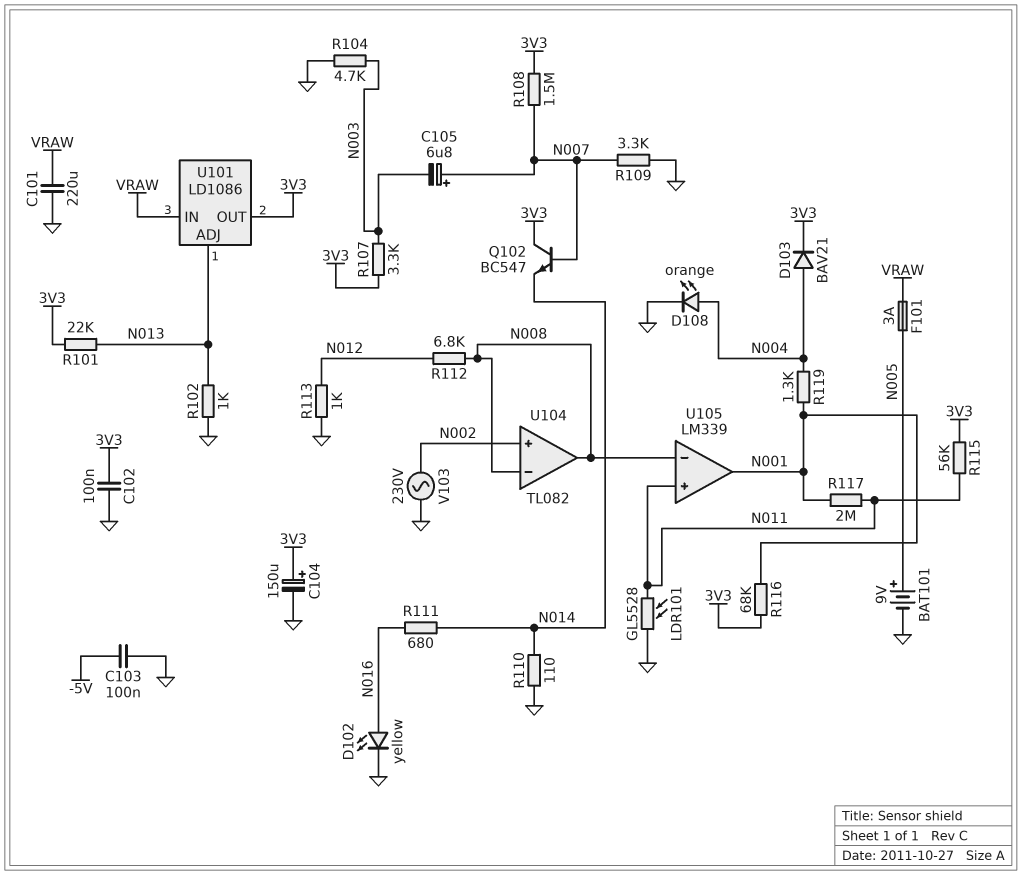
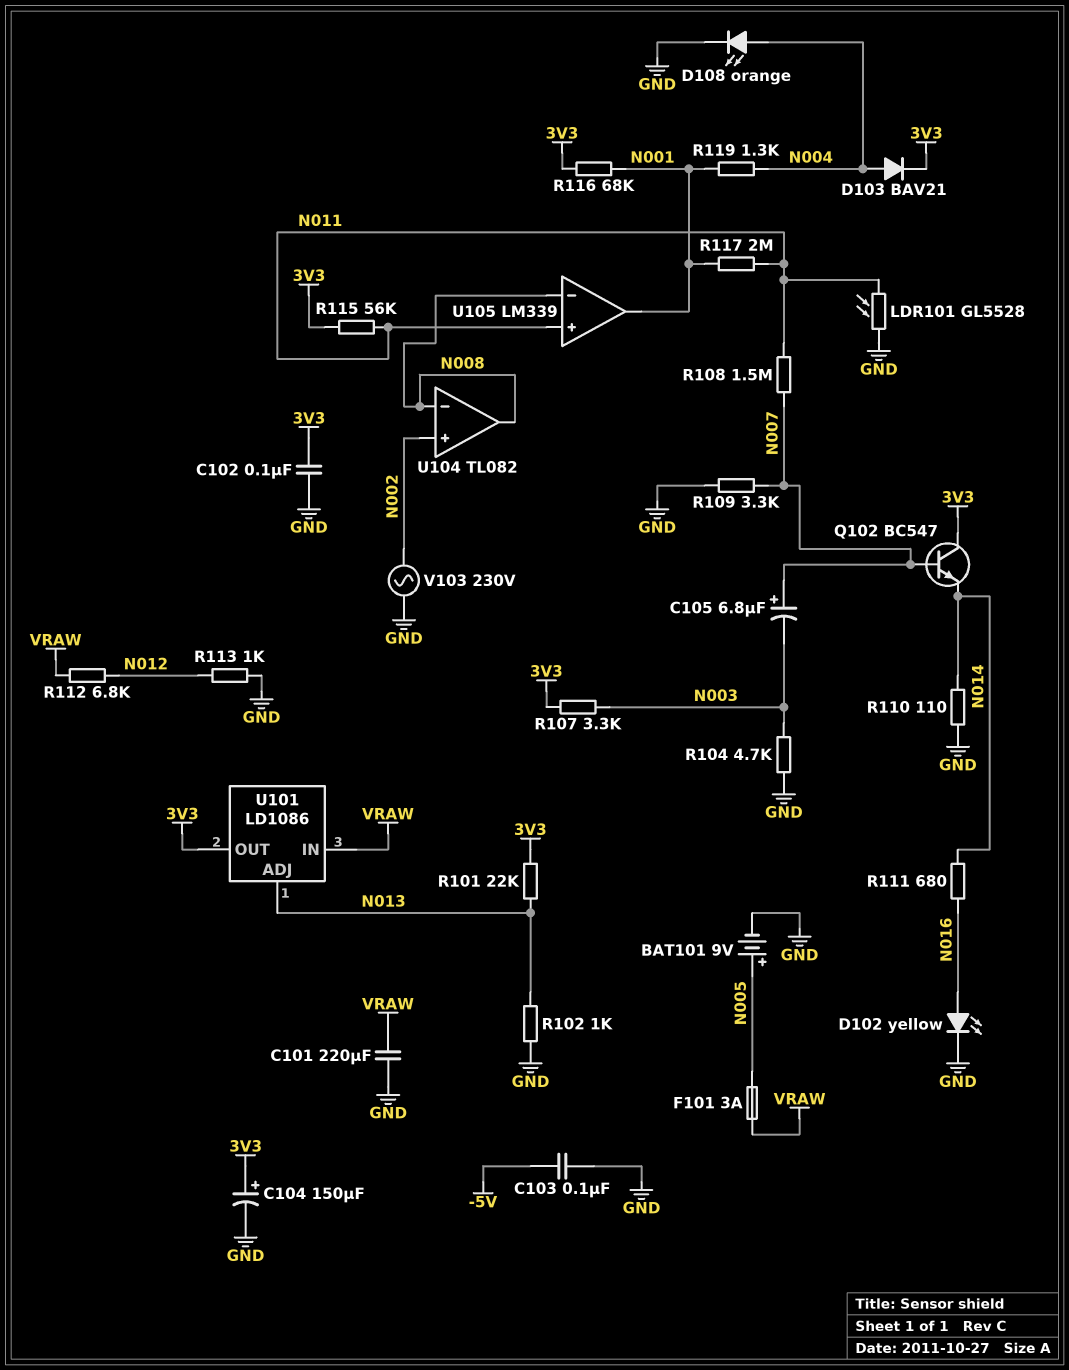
R108: 1.5M (3V3, N007) -> 1.5M (N007, N011)
R112: 6.8k (N008, N012) -> 6.8k (N012, VRAW)

